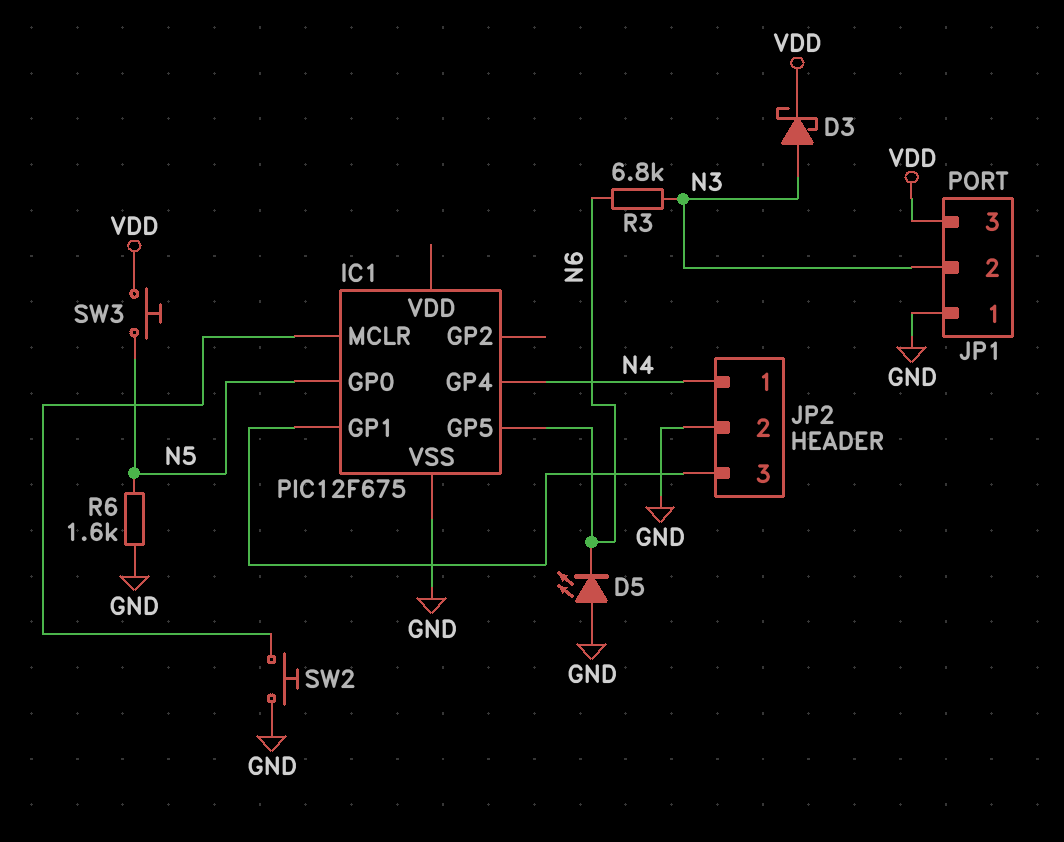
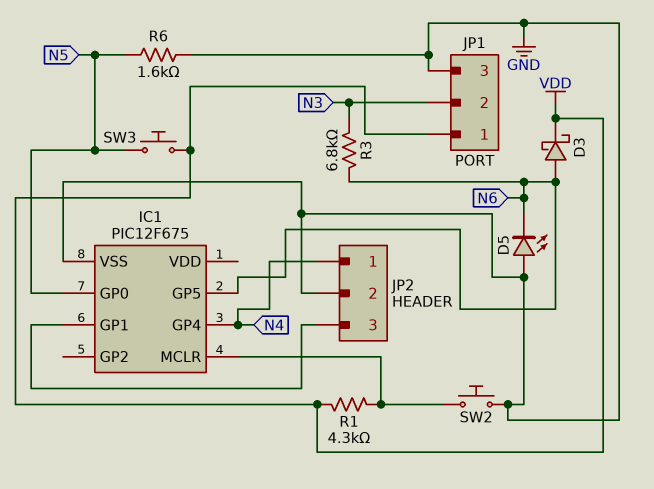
D3: schottky (A N3, K VDD) -> schottky (A N6, K VDD)
JP1 pin 1: GND -> VDD
JP1 pin 3: VDD -> GND
R1: none -> 4.3k (IC1/MCLR, VDD)

